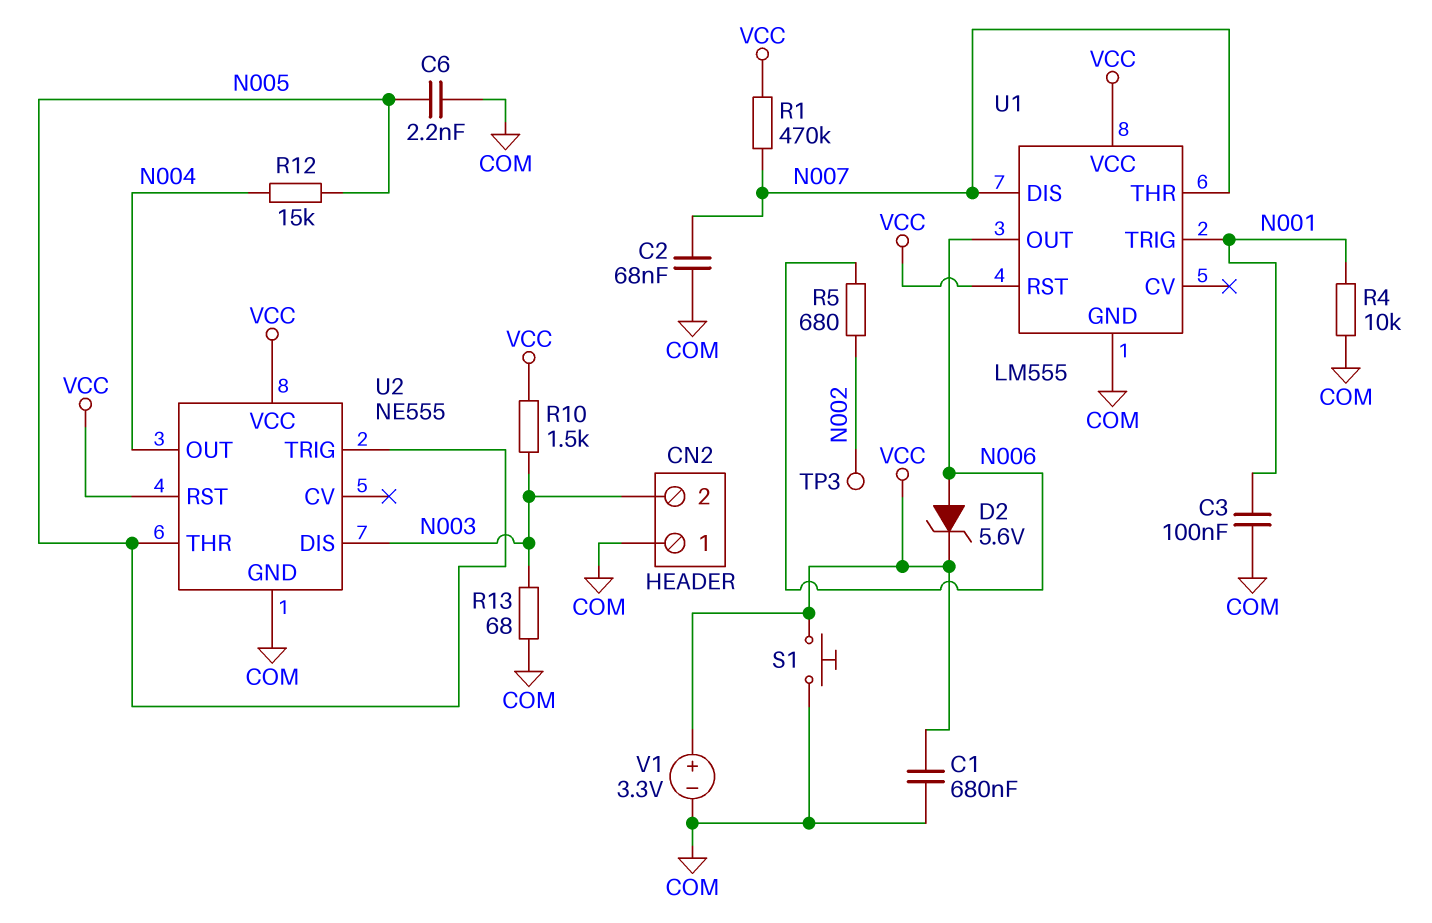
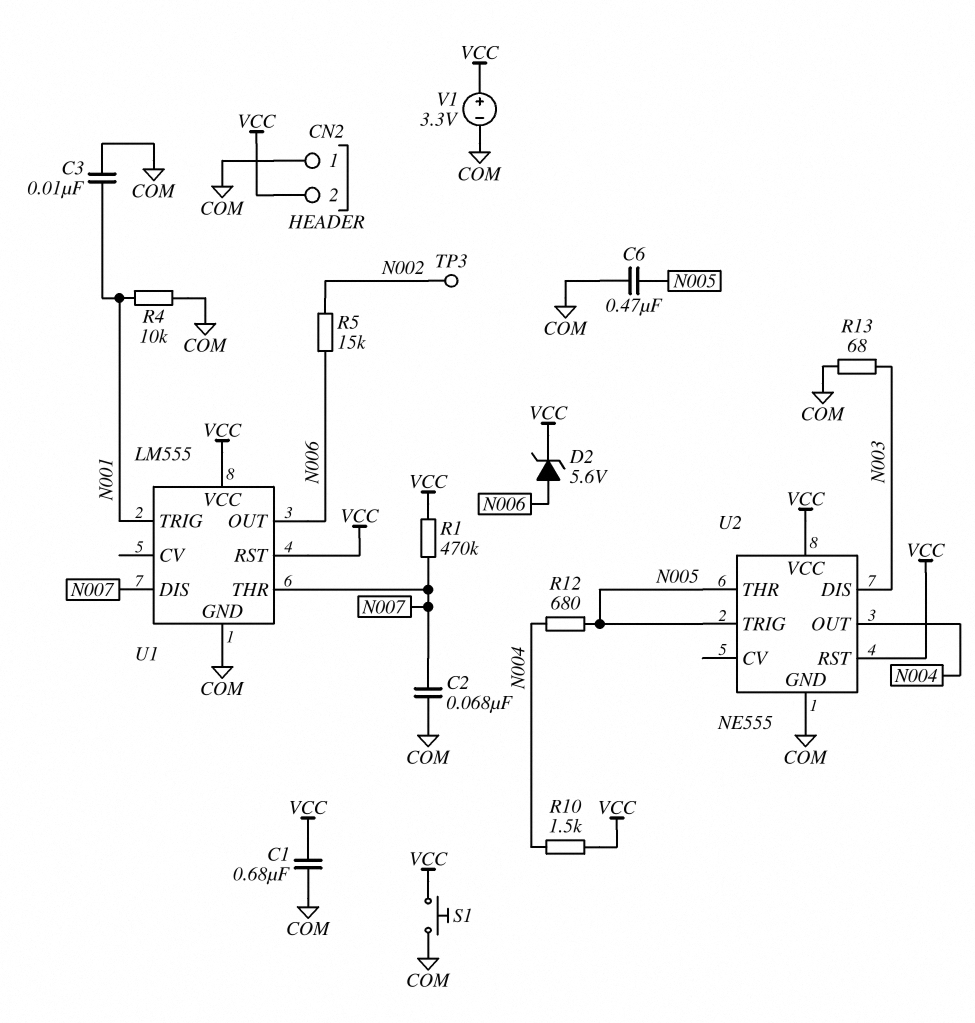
C3: 100nF (COM, N001) -> 10nF (COM, N001)
C6: 2.2nF (COM, N005) -> 470nF (COM, N005)
CN2 pin 2: N003 -> VCC
R5: 680 (N002, N006) -> 15k (N002, N006)
R10: 1.5k (N003, VCC) -> 1.5k (N004, VCC)
R12: 15k (N004, N005) -> 680 (N004, N005)

